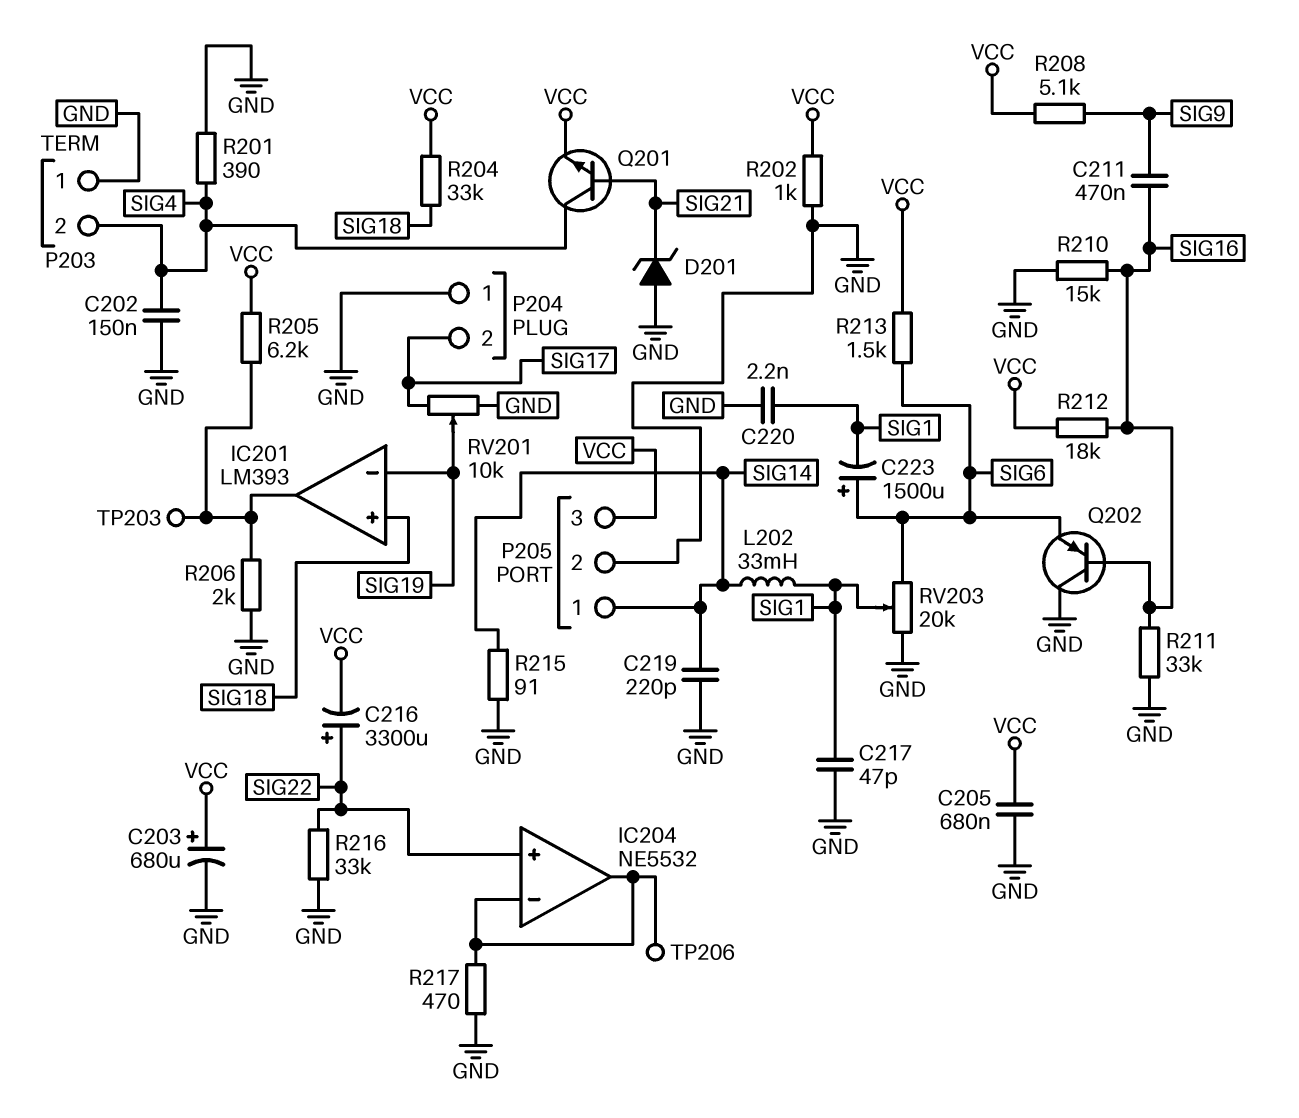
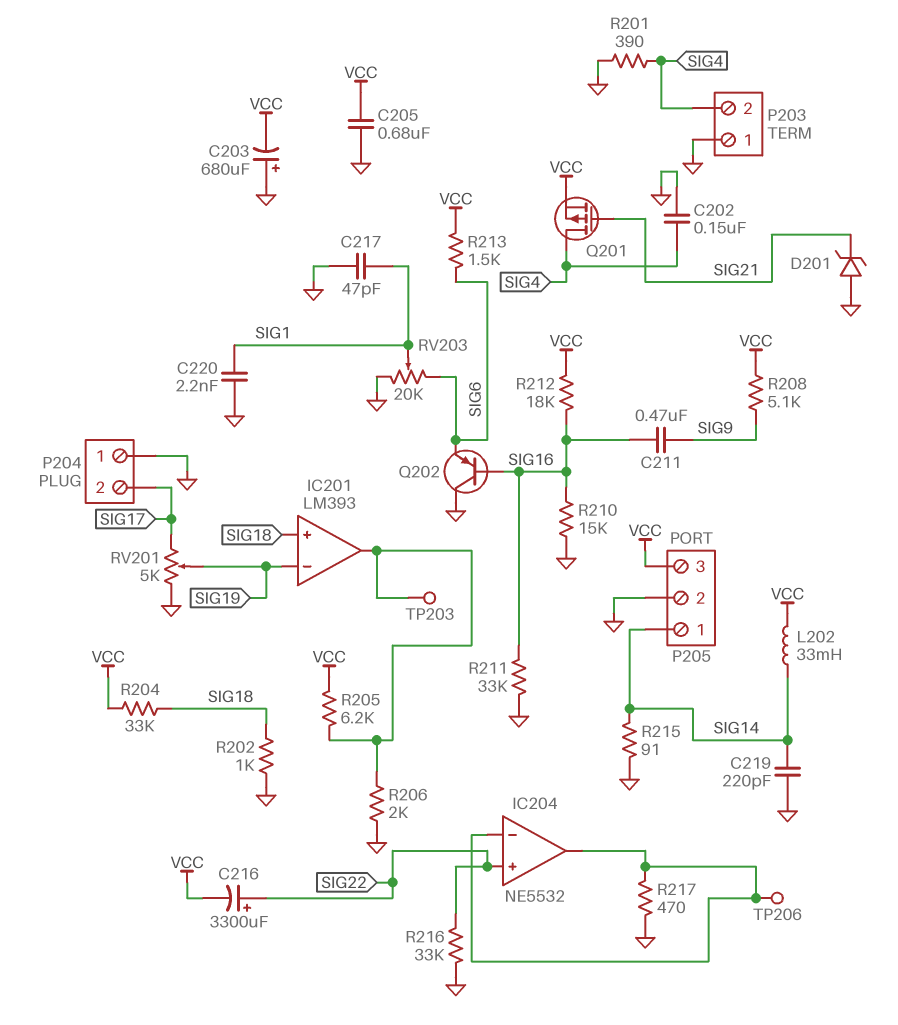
C203: 680uF (plus VCC, minus GND) -> 680uF (plus GND, minus VCC)
C223: 1500uF (plus SIG6, minus SIG1) -> none
L202: 33mH (SIG1, SIG14) -> 33mH (SIG14, VCC)
Q201: NPN (B SIG21, C SIG4, E VCC) -> PMOS (G SIG21, D SIG4, S VCC)
R202: 1k (GND, VCC) -> 1k (GND, SIG18)
RV201: 10k (GND, SIG17, wiper SIG19) -> 5k (GND, SIG17, wiper SIG19)

